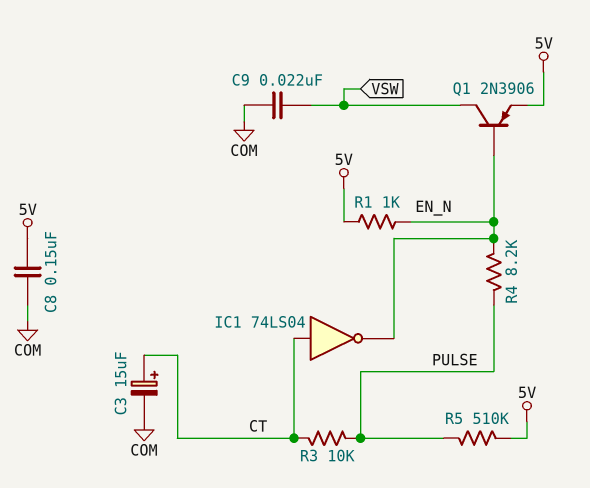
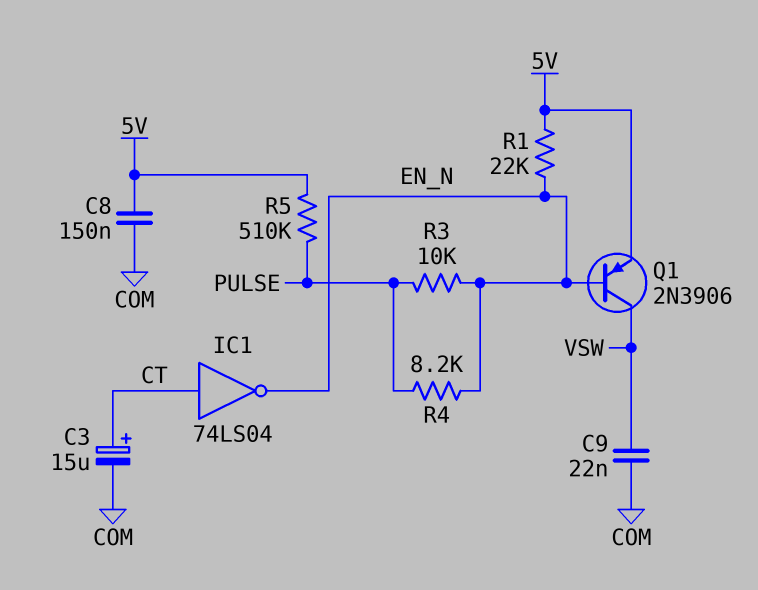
R1: 1k (5V, EN_N) -> 22k (5V, EN_N)
R3: 10k (CT, PULSE) -> 10k (EN_N, PULSE)

